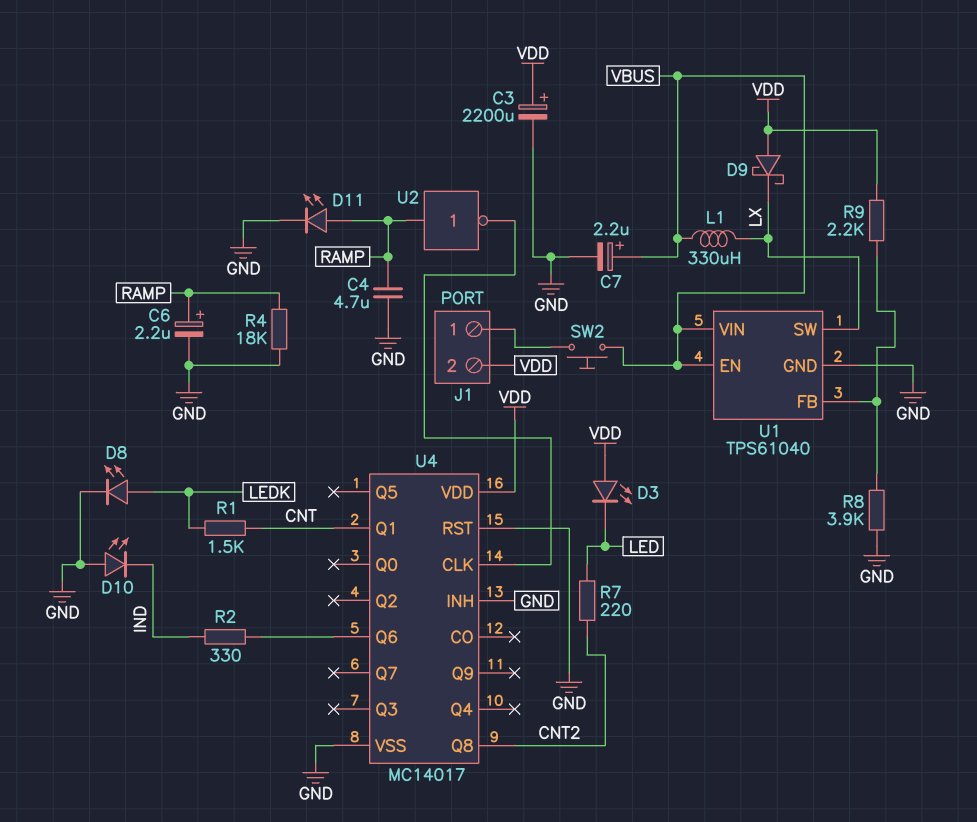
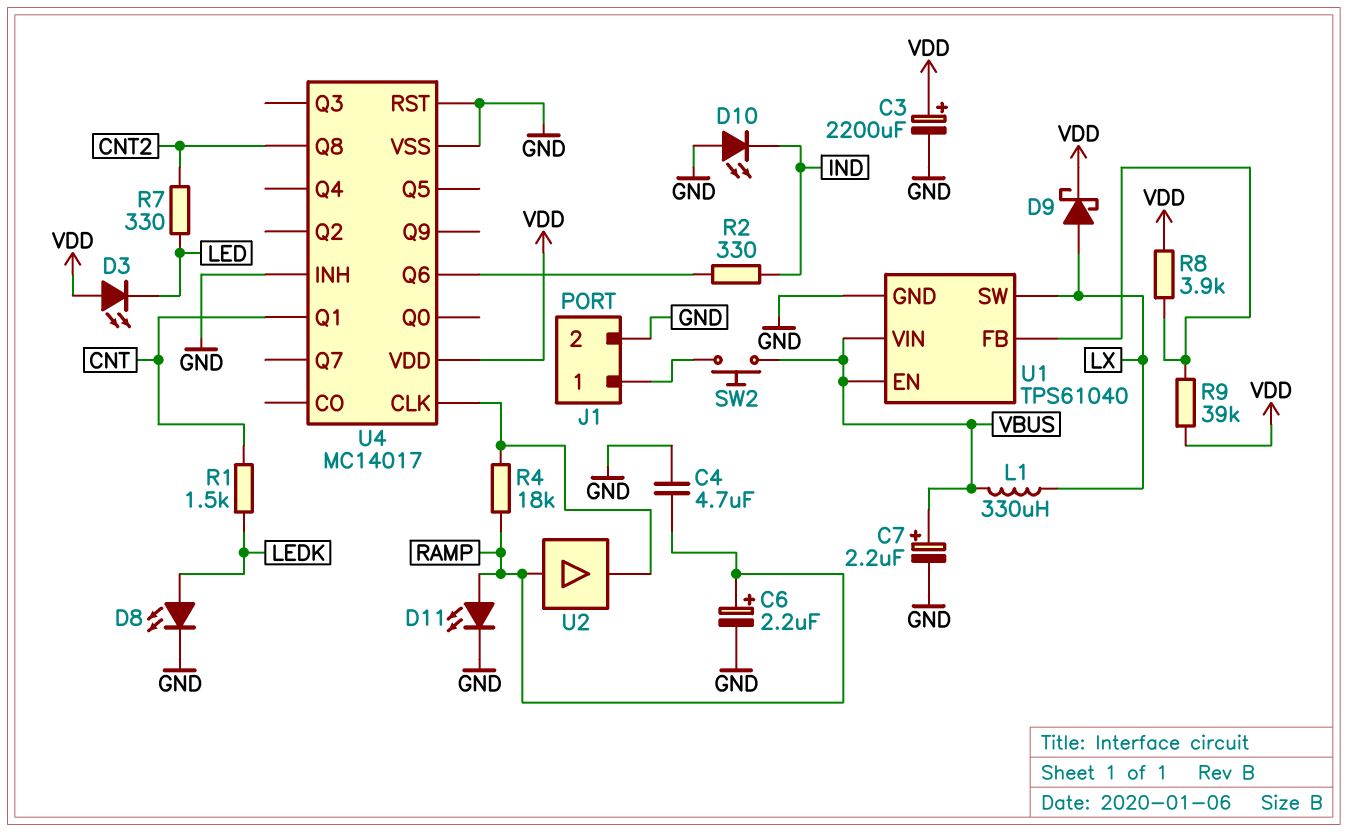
D9: schottky (A VDD, K LX) -> schottky (A LX, K VDD)
J1 pin 2: VDD -> GND
R4: 18k (GND, RAMP) -> 18k (RAMP, U4/CLK)
R7: 220 (CNT2, LED) -> 330 (CNT2, LED)
R8: 3.9k (GND, U1/FB) -> 3.9k (U1/FB, VDD)
R9: 2.2k (U1/FB, VDD) -> 39k (U1/FB, VDD)
U2: NOT (in RAMP, out U4/CLK) -> buffer (in RAMP, out U4/CLK)

